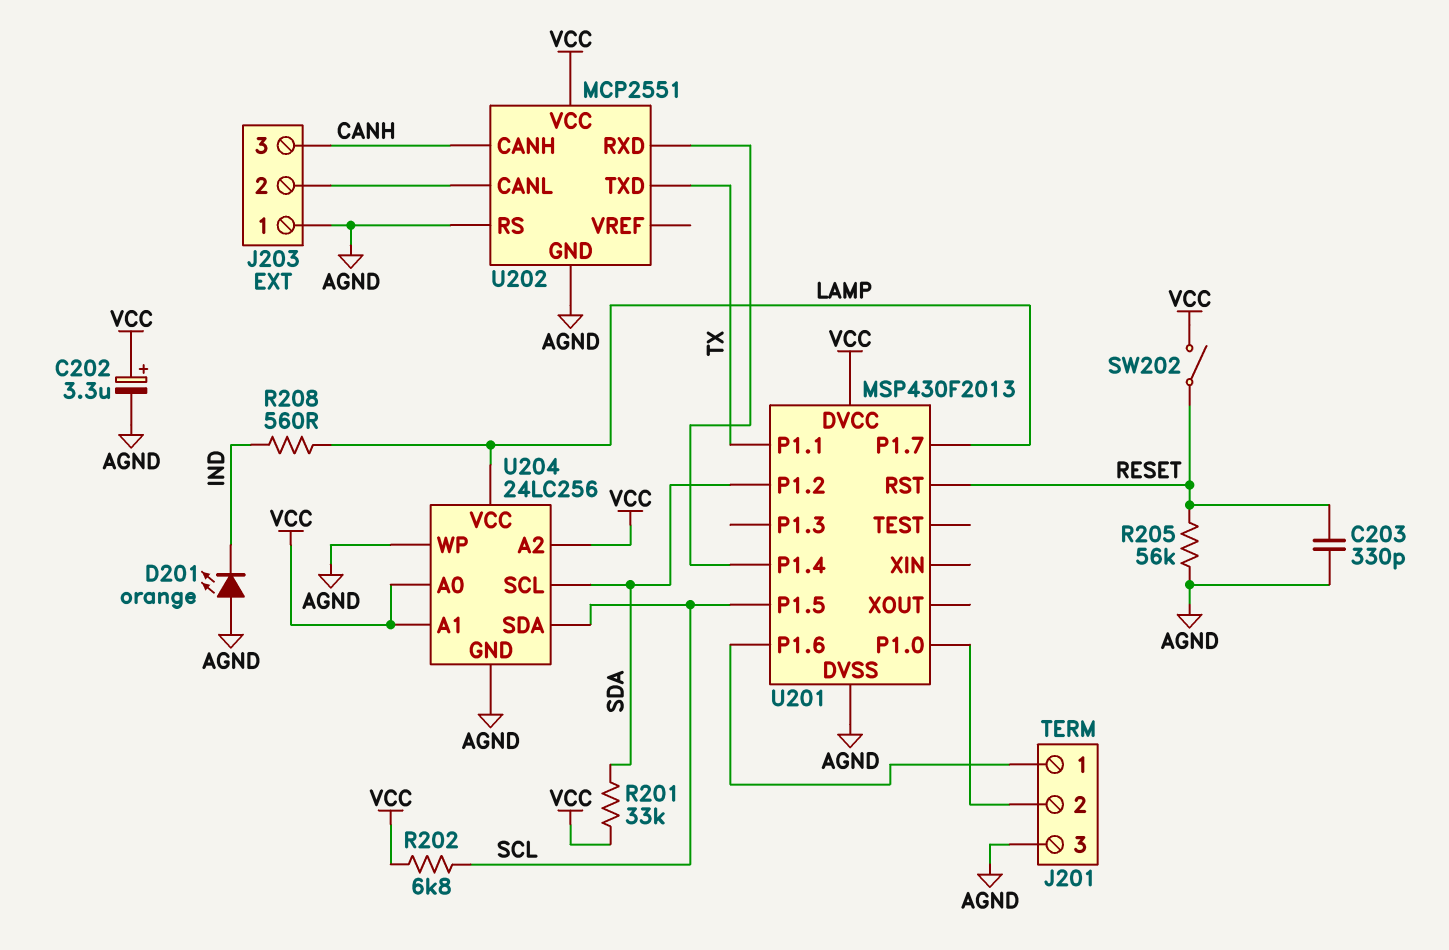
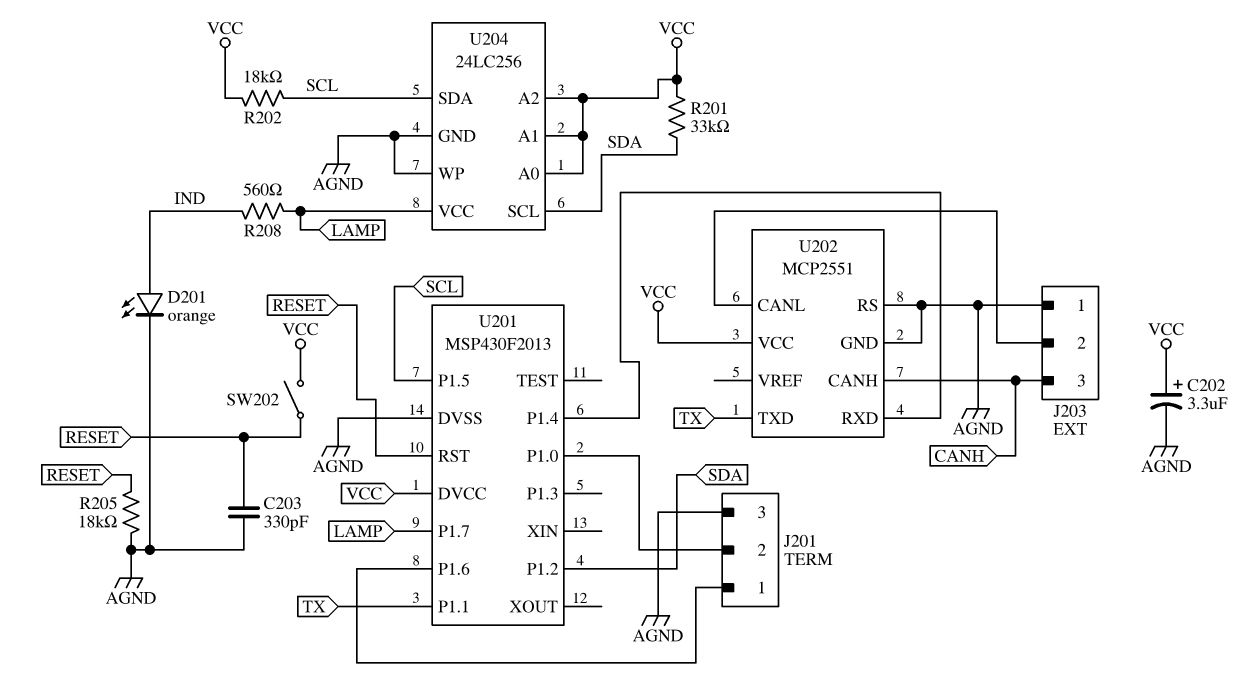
D201: LED orange (A AGND, K IND) -> LED orange (A IND, K AGND)
R202: 6.8k (SCL, VCC) -> 18k (SCL, VCC)
R205: 56k (AGND, RESET) -> 18k (AGND, RESET)

